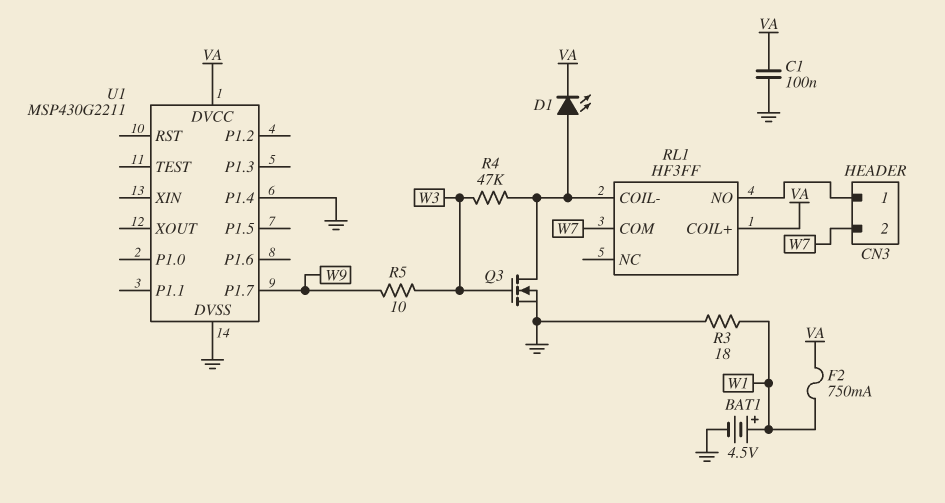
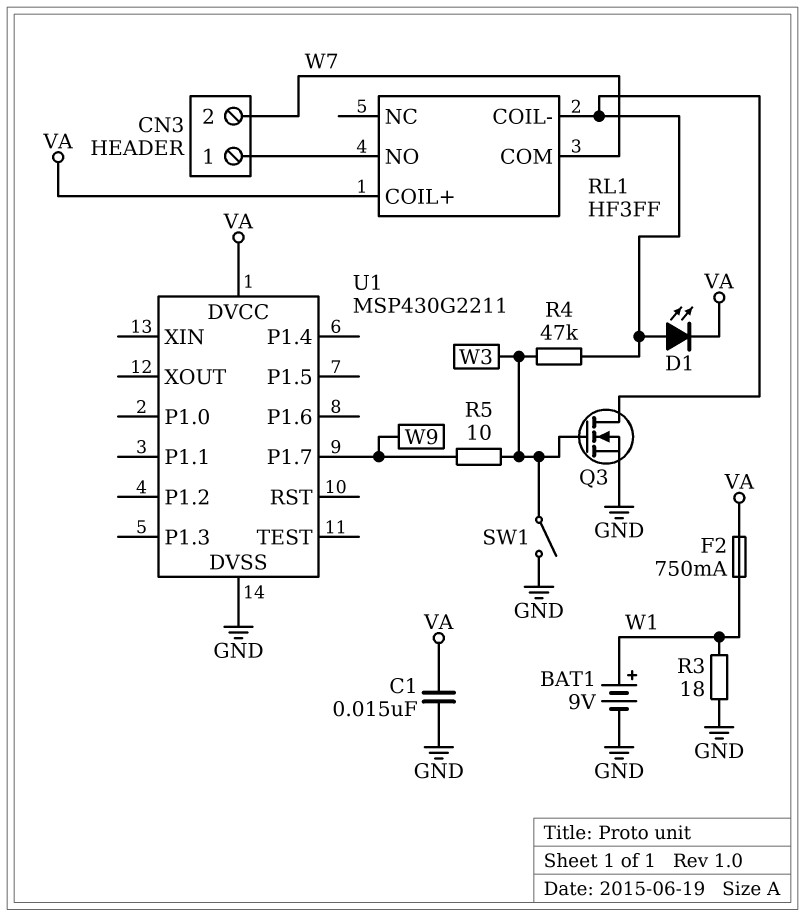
BAT1: 4.5V (plus W1, minus GND) -> 9V (plus W1, minus GND)
C1: 100nF (GND, VA) -> 15nF (GND, VA)
SW1: none -> switch (GND, W3)
U1 pin P1.4: GND -> none

